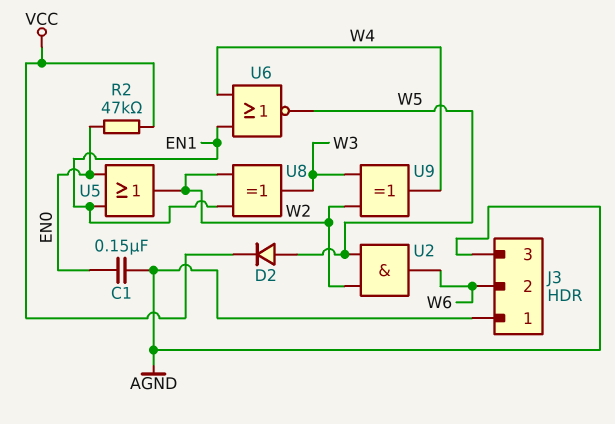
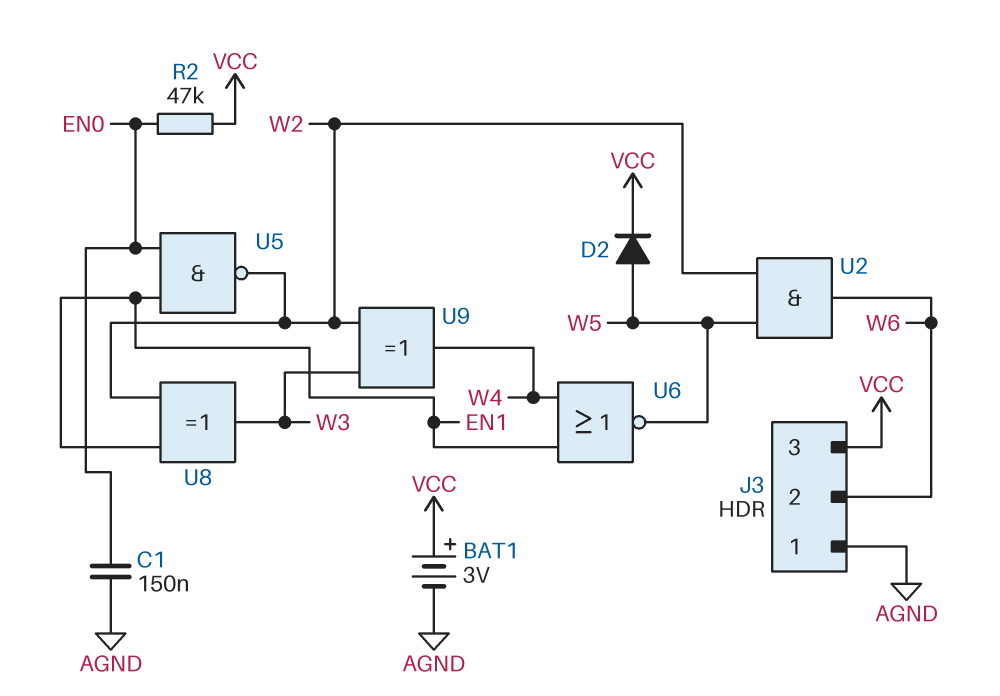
BAT1: none -> 3V (plus VCC, minus AGND)
J3 pin 3: AGND -> VCC
U5: OR (in EN0, in EN1, out W2) -> NAND (in EN0, in EN1, out W2)

